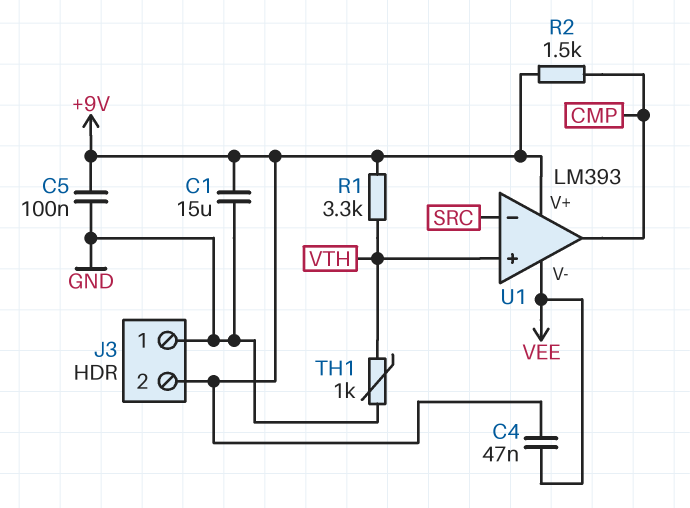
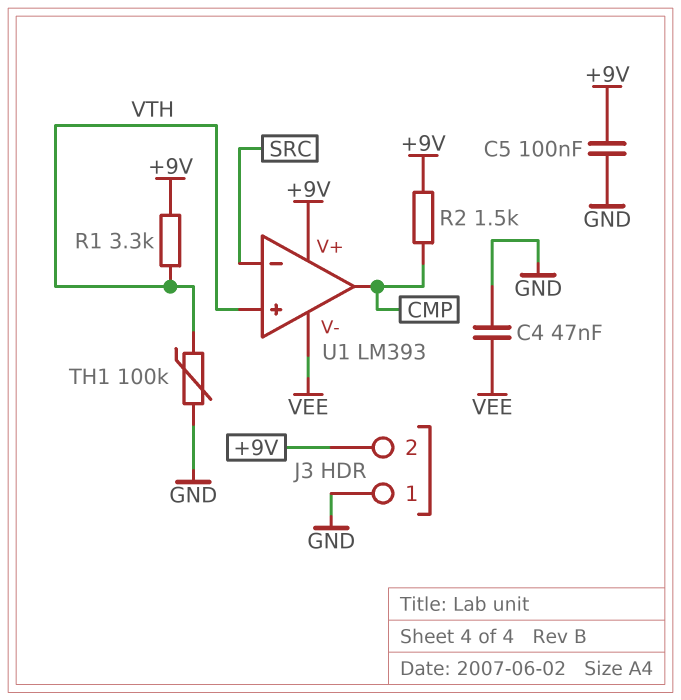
C1: 15uF (+9V, GND) -> none
C4: 47nF (+9V, VEE) -> 47nF (GND, VEE)
TH1: 1k (GND, VTH) -> 100k (GND, VTH)

